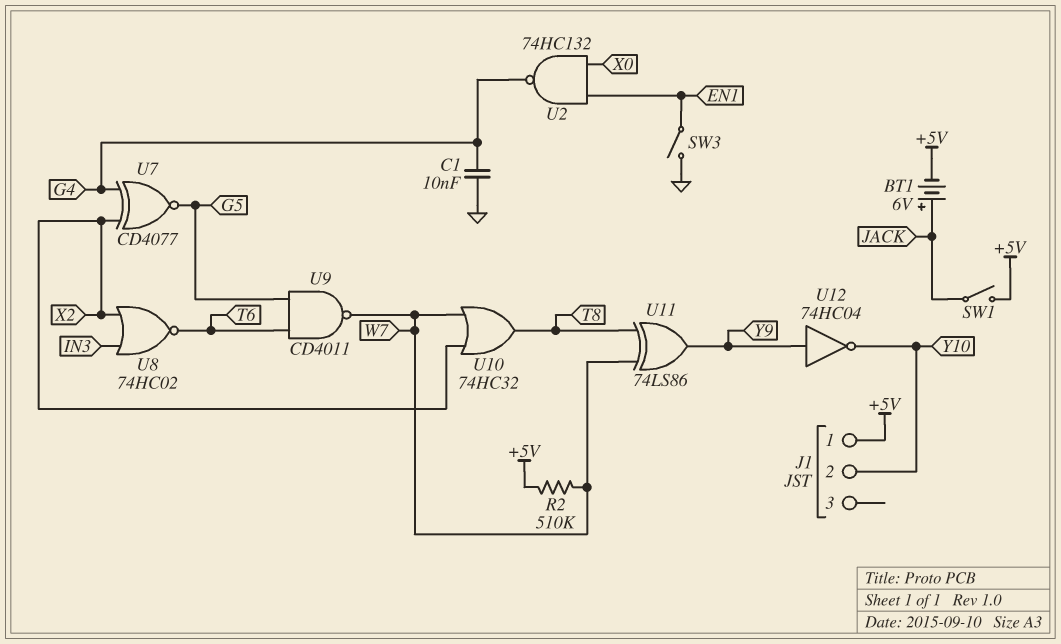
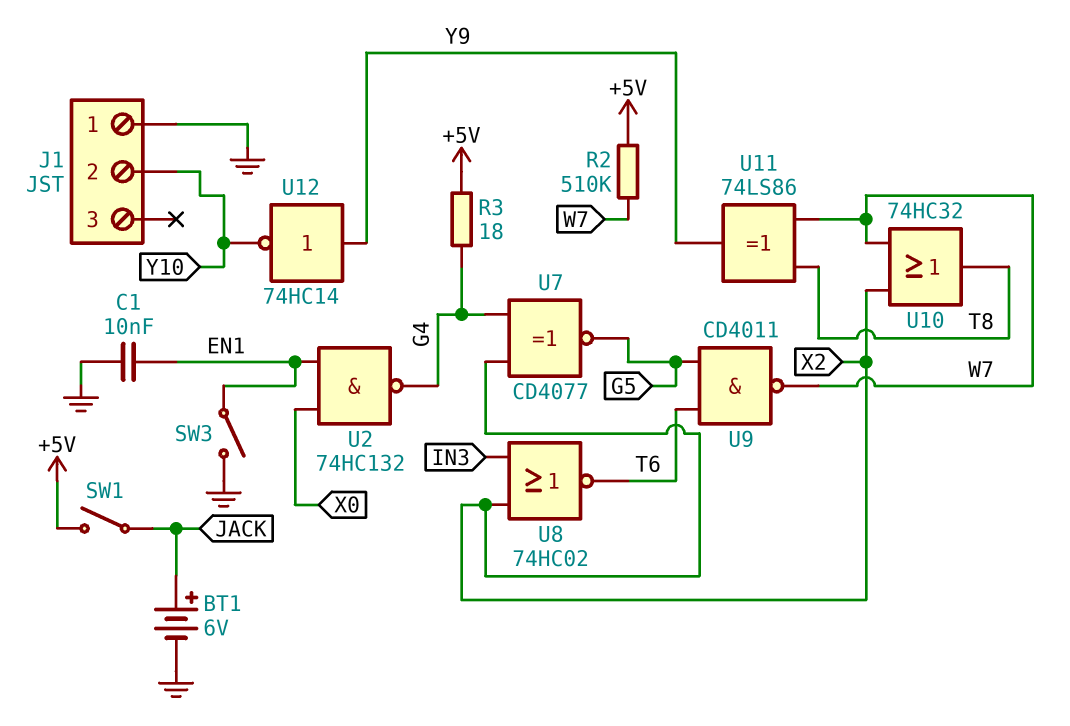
BT1: 6V (plus JACK, minus +5V) -> 6V (plus JACK, minus GND)
C1: 10nF (G4, GND) -> 10nF (EN1, GND)
J1 pin 1: +5V -> GND
R3: none -> 18 (+5V, G4)
U12: NOT 74HC04 (in Y9, out Y10) -> NOT 74HC14 (in Y9, out Y10)

